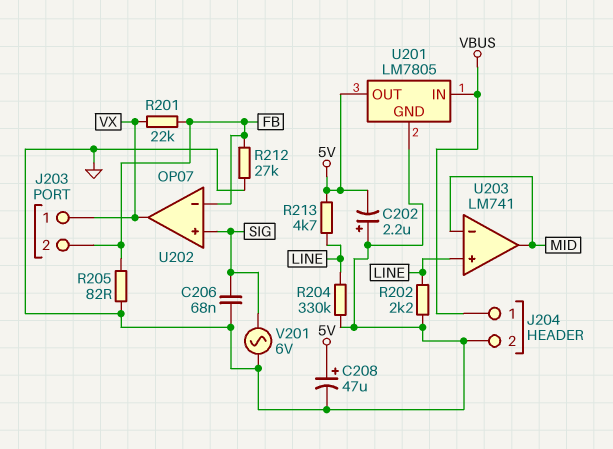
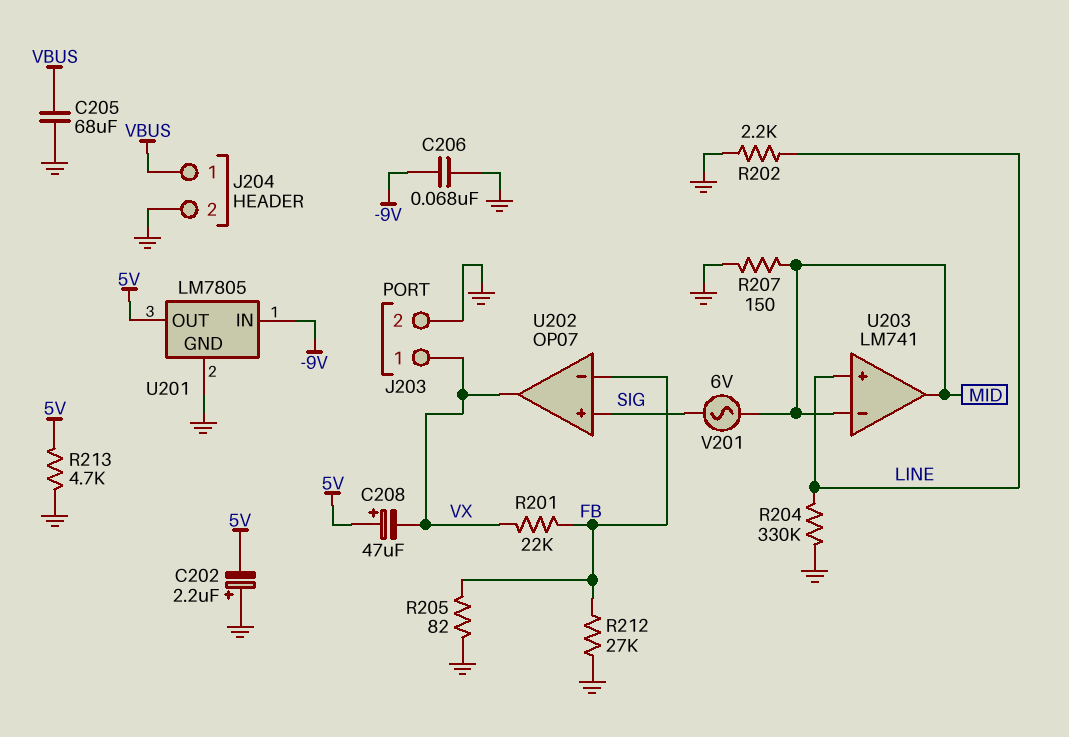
C205: none -> 68uF (GND, VBUS)
C206: 68nF (GND, SIG) -> 68nF (-9V, GND)
C208: 47uF (plus 5V, minus GND) -> 47uF (plus 5V, minus VX)
J203 pin 2: FB -> GND
R207: none -> 150 (GND, MID)
R213: 4.7k (5V, LINE) -> 4.7k (5V, GND)
U201 pin IN: VBUS -> -9V
V201: AC 6V (GND, SIG) -> AC 6V (MID, SIG)

